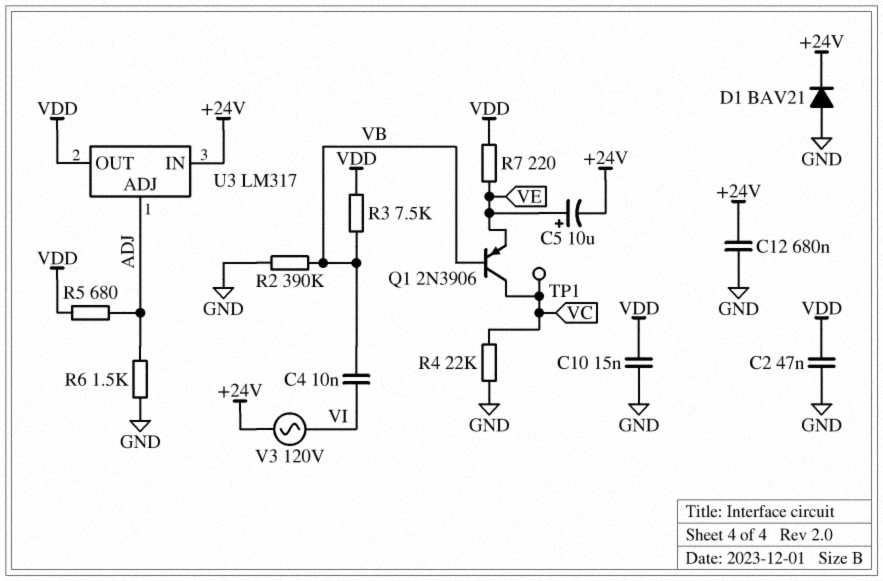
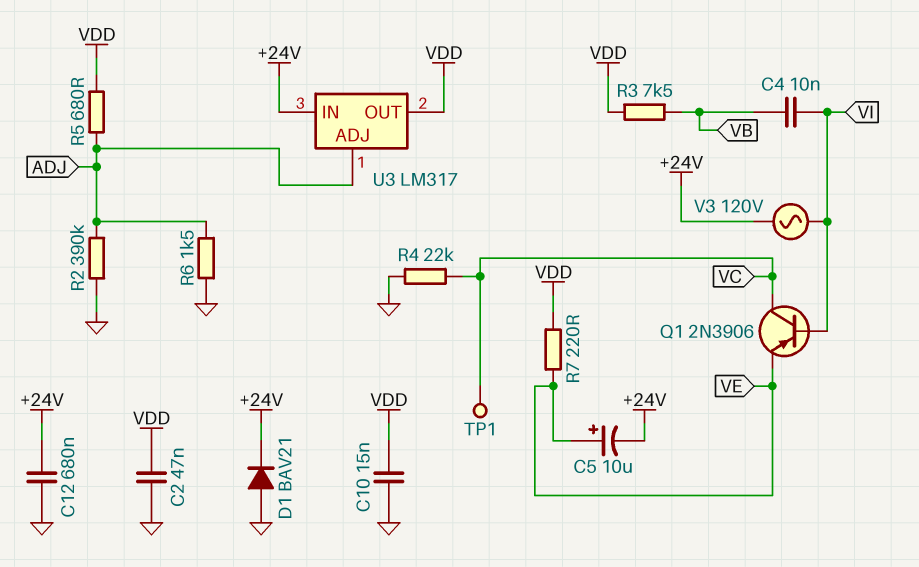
Q1: PNP 2N3906 (B VB, C VC, E VE) -> PNP 2N3906 (B VI, C VC, E VE)
R2: 390k (GND, VB) -> 390k (ADJ, GND)

